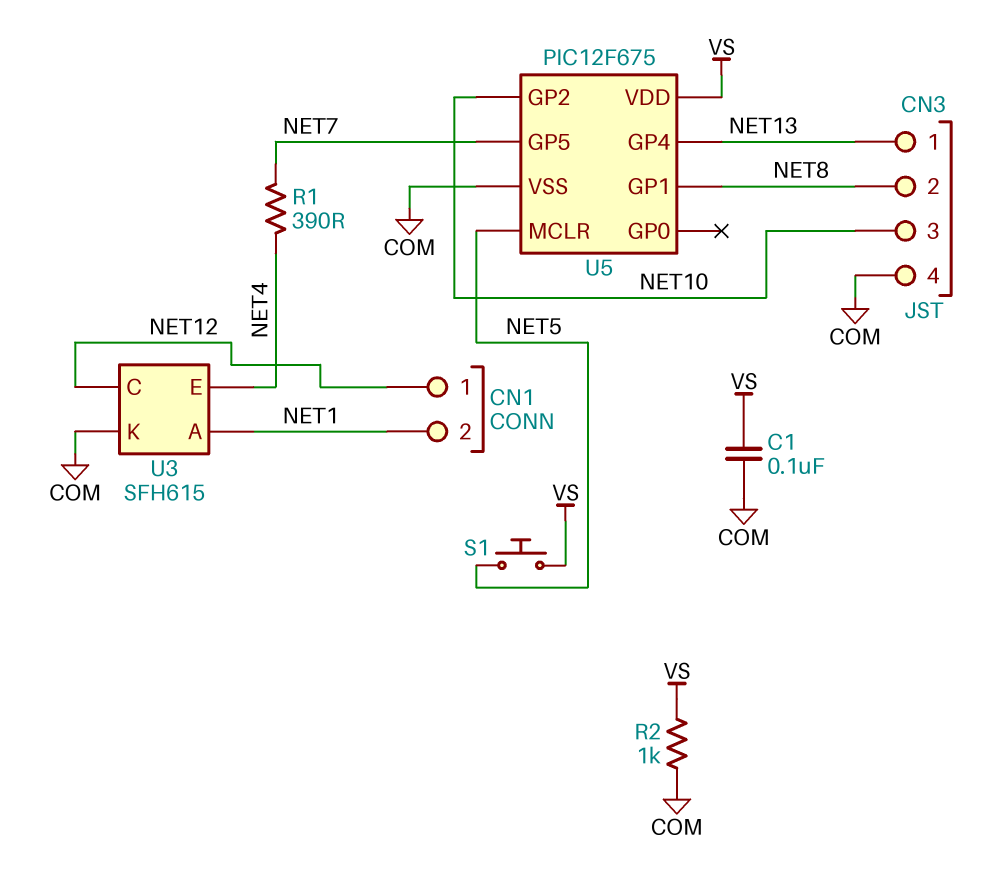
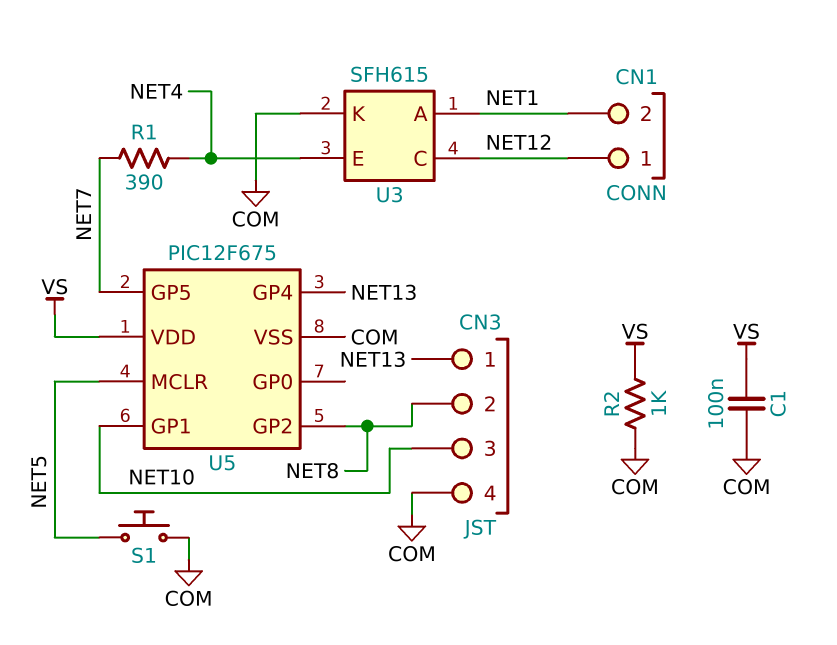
S1: button (NET5, VS) -> button (COM, NET5)
U5 pin GP1: NET8 -> NET10
U5 pin GP2: NET10 -> NET8

